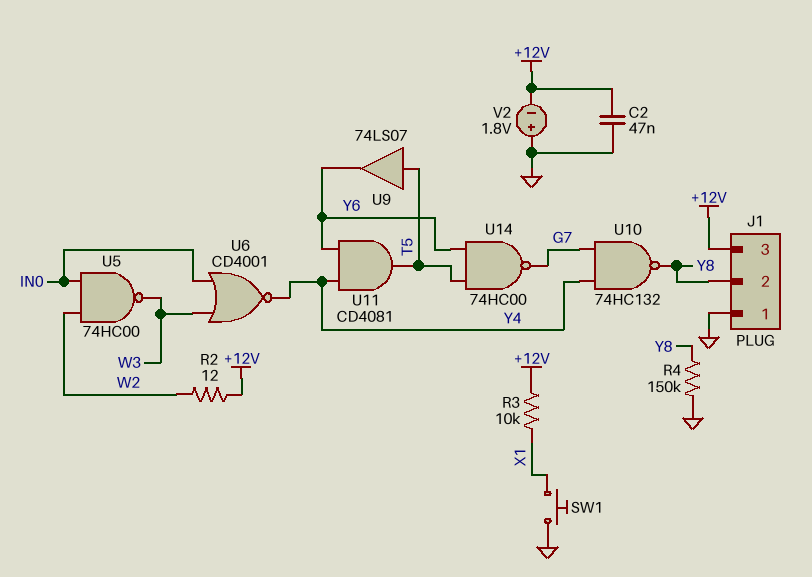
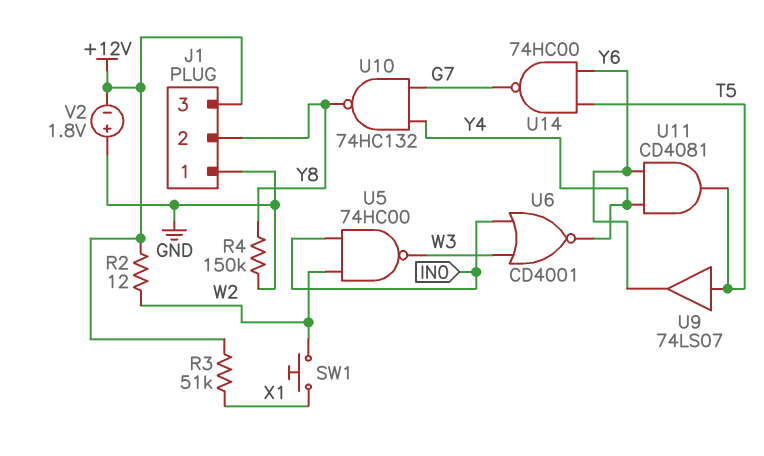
C2: 47nF (+12V, GND) -> none
R3: 10k (+12V, X1) -> 51k (+12V, X1)
SW1: button (GND, X1) -> button (W2, X1)

